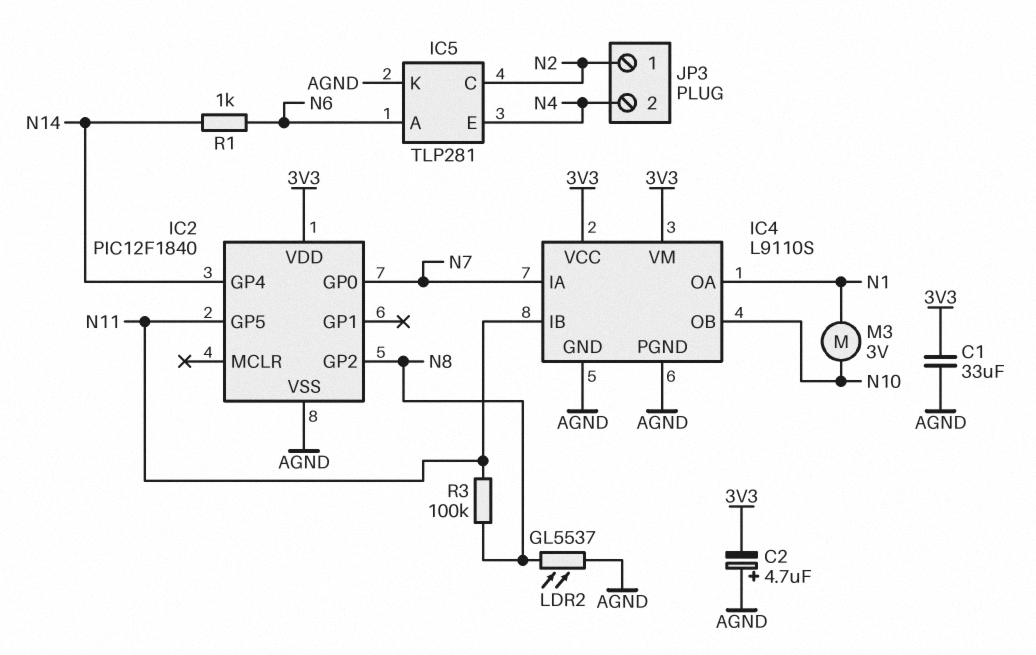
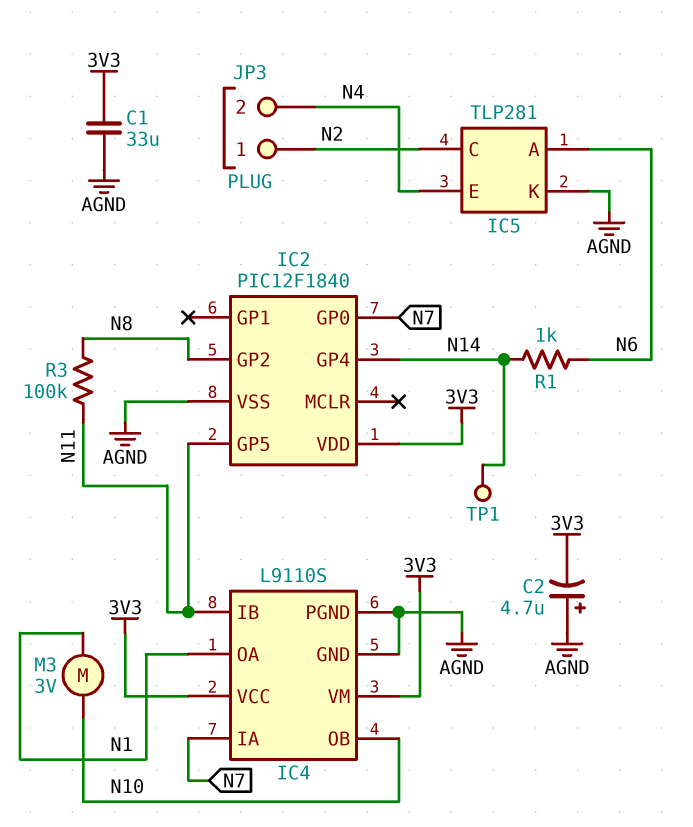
LDR2: GL5537 (AGND, N8) -> none
TP1: none -> test point (N14)

